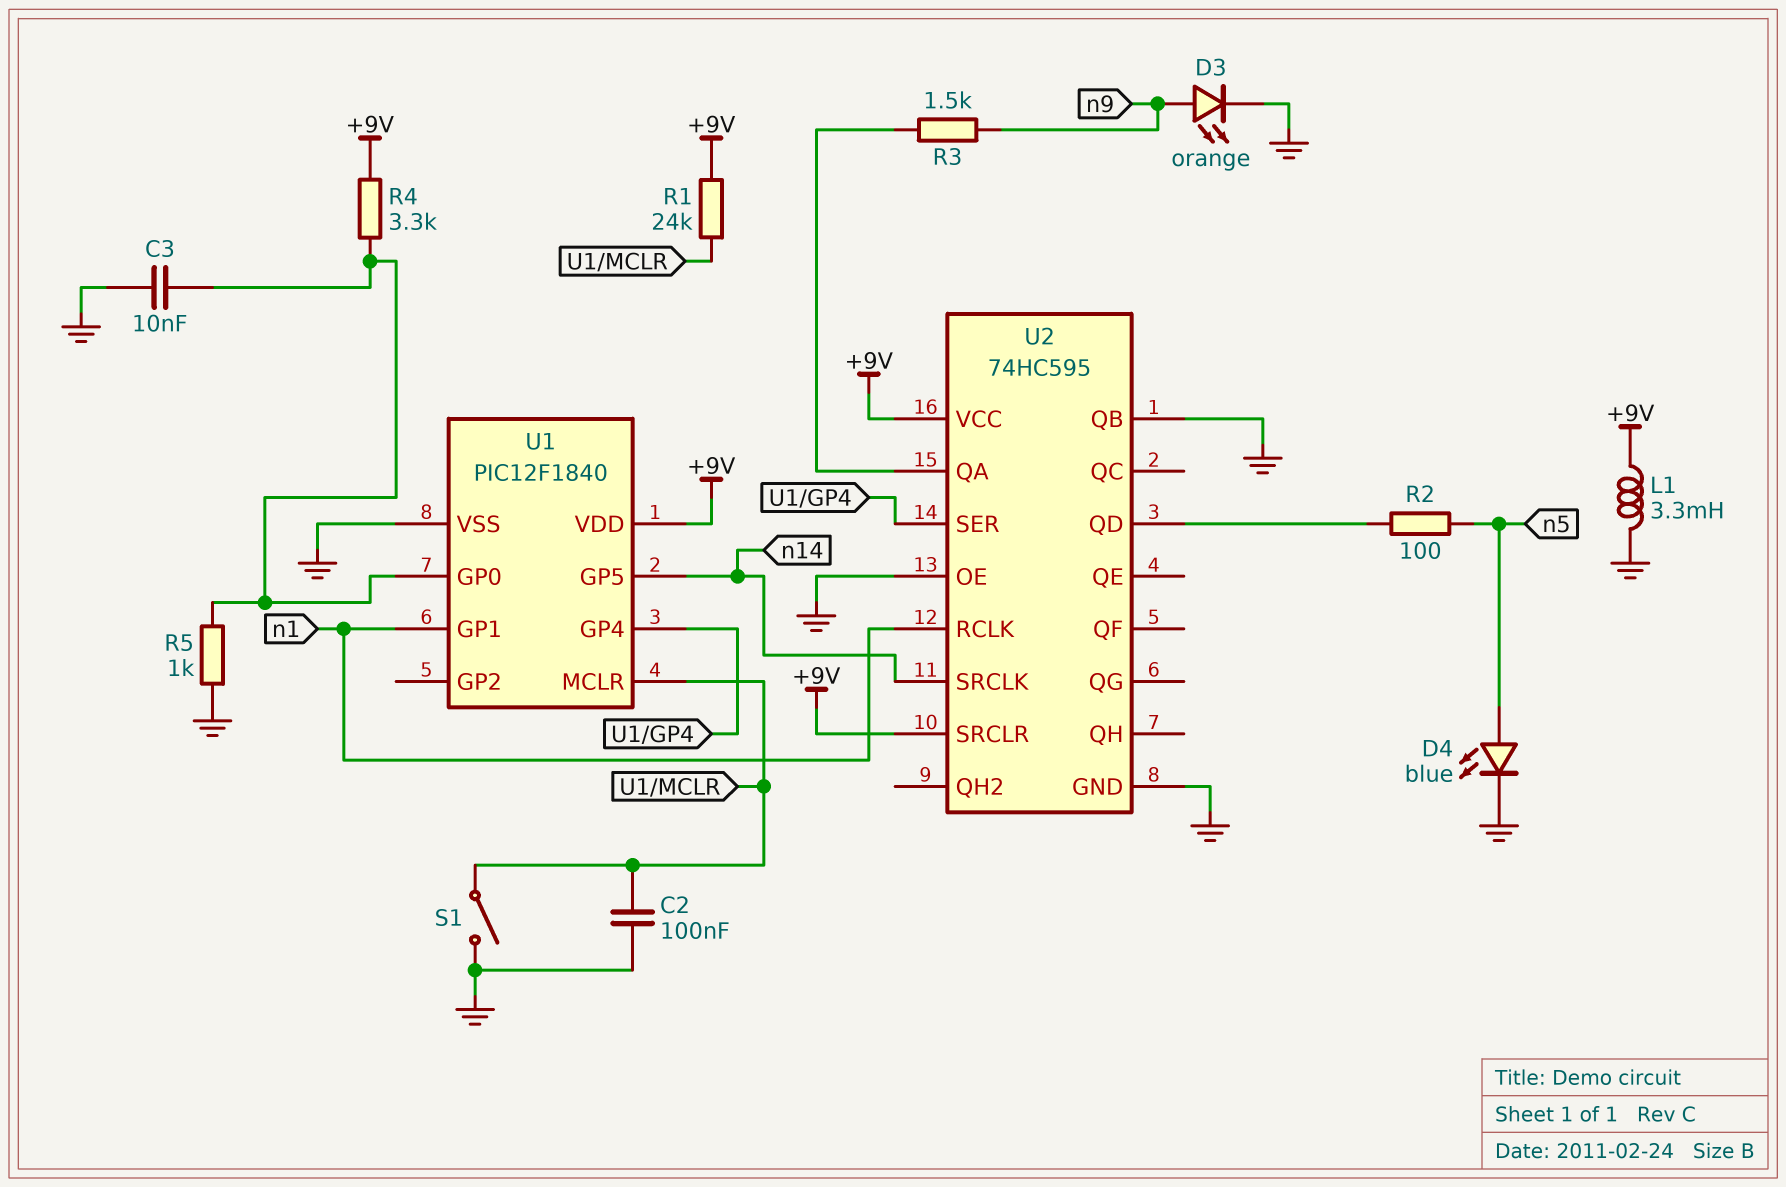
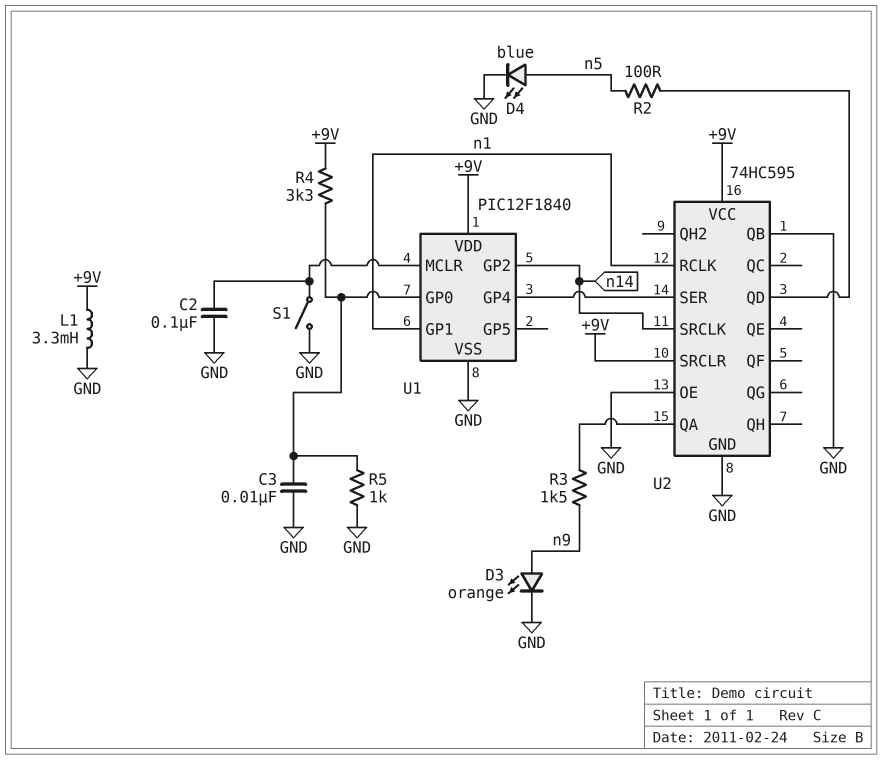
R1: 24k (+9V, U1/MCLR) -> none
U1 pin GP2: none -> n14
U1 pin GP5: n14 -> none

